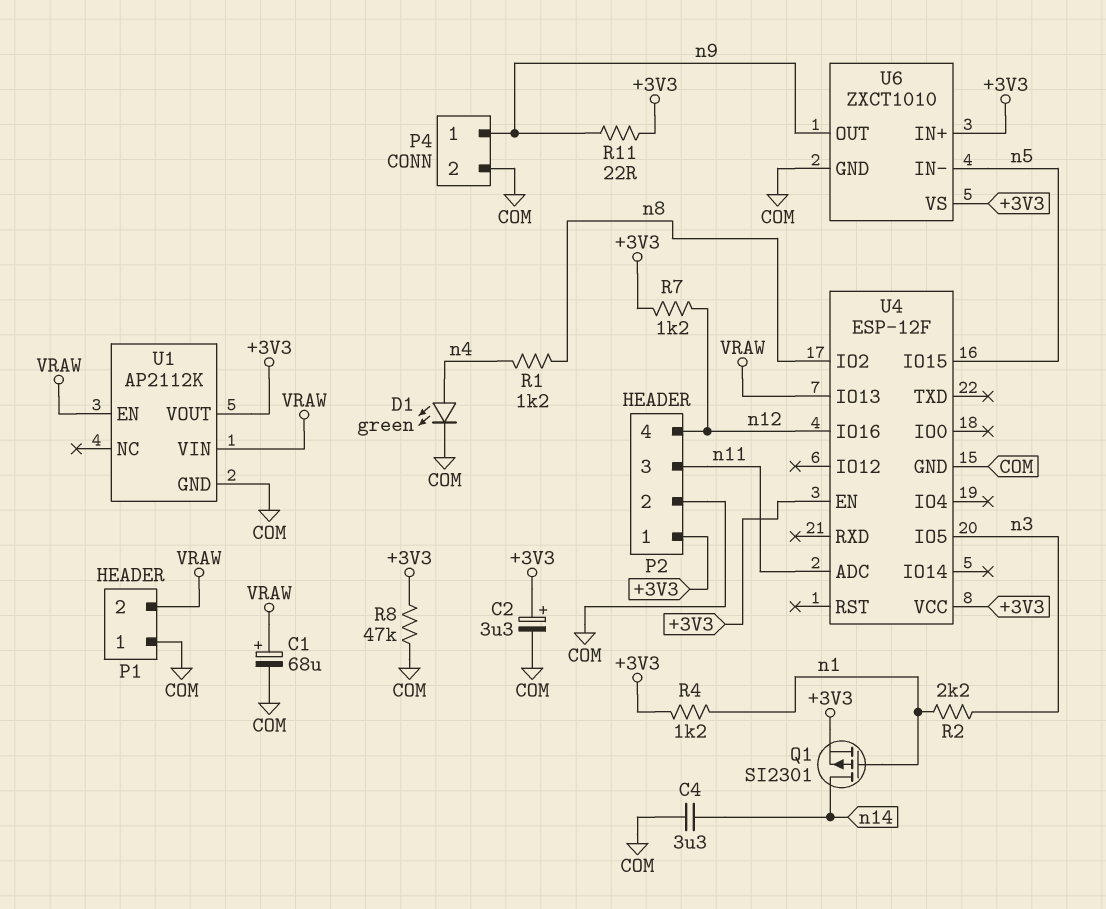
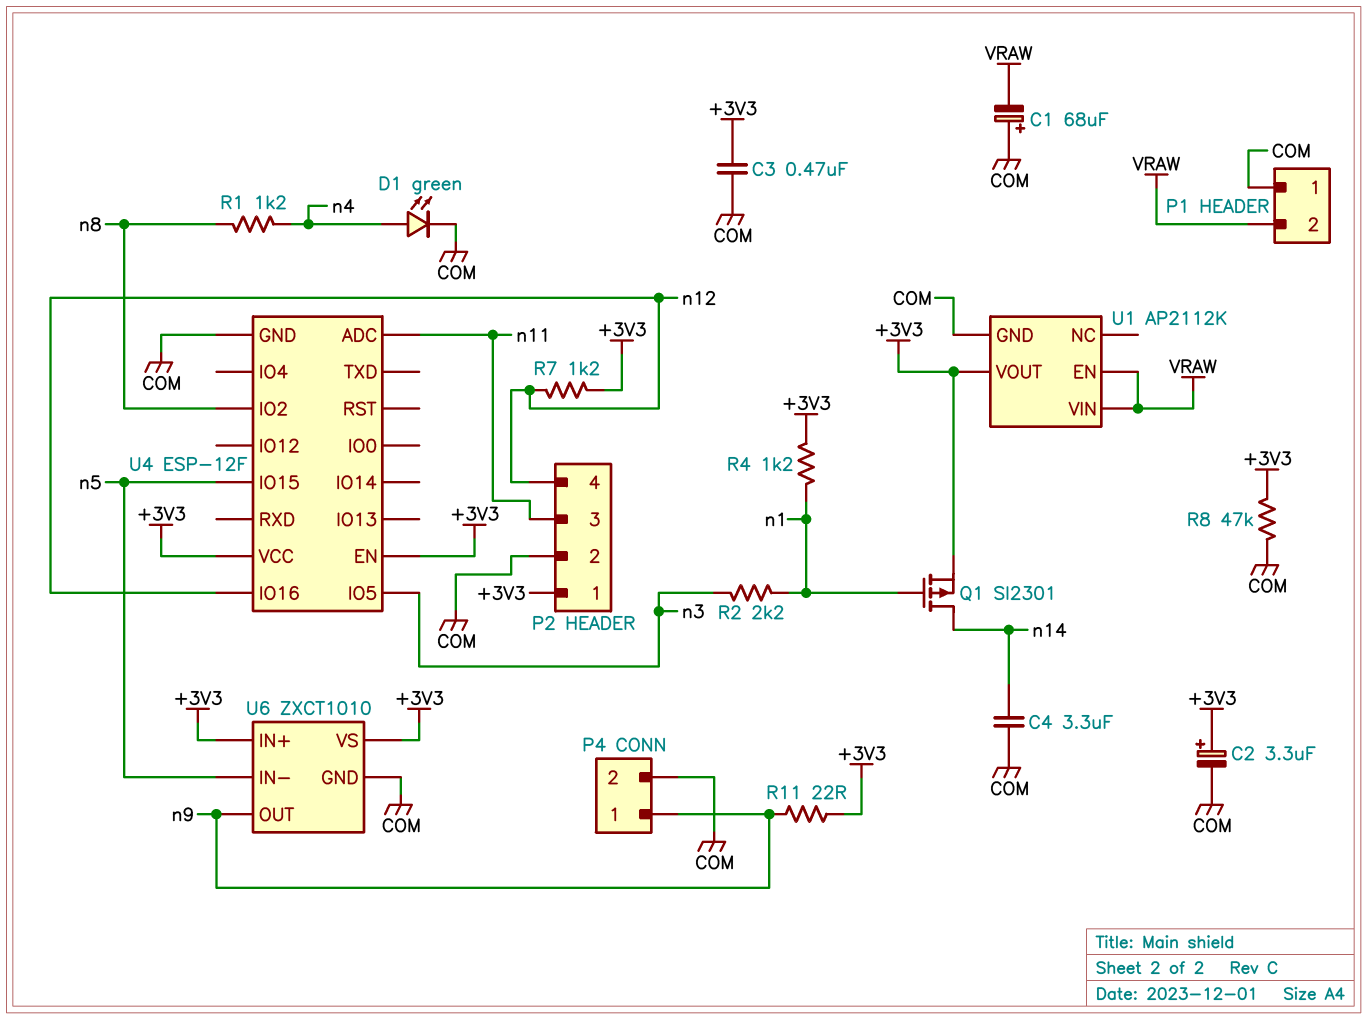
C1: 68uF (plus VRAW, minus COM) -> 68uF (plus COM, minus VRAW)
C3: none -> 470nF (+3V3, COM)
U4 pin IO13: VRAW -> none

